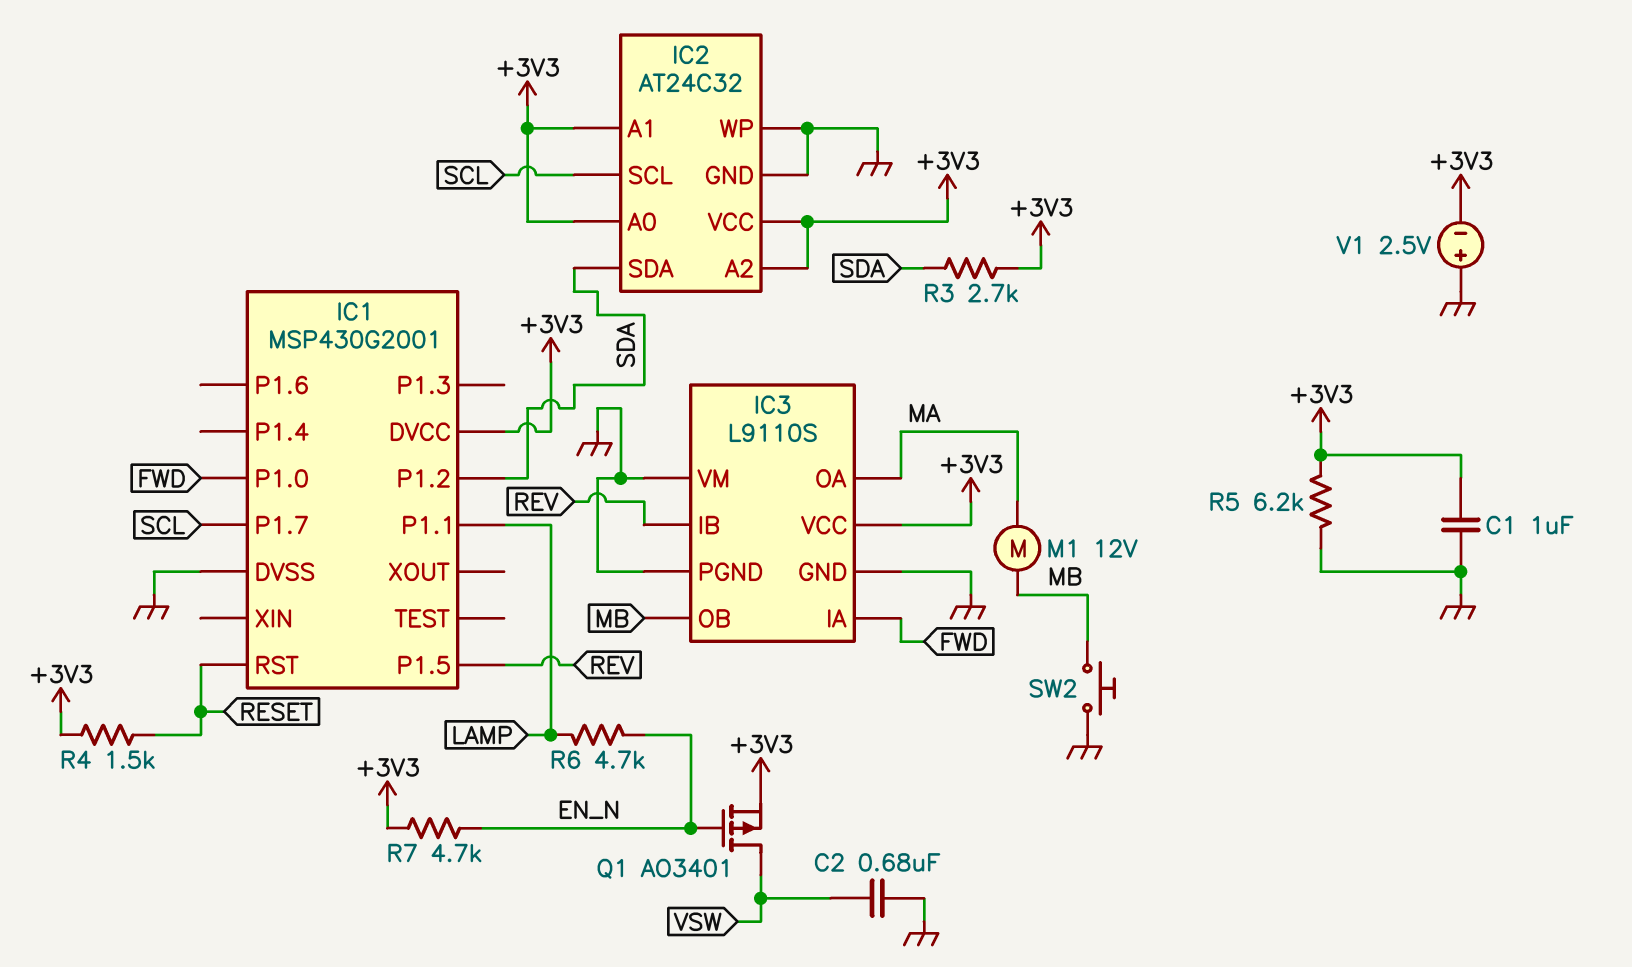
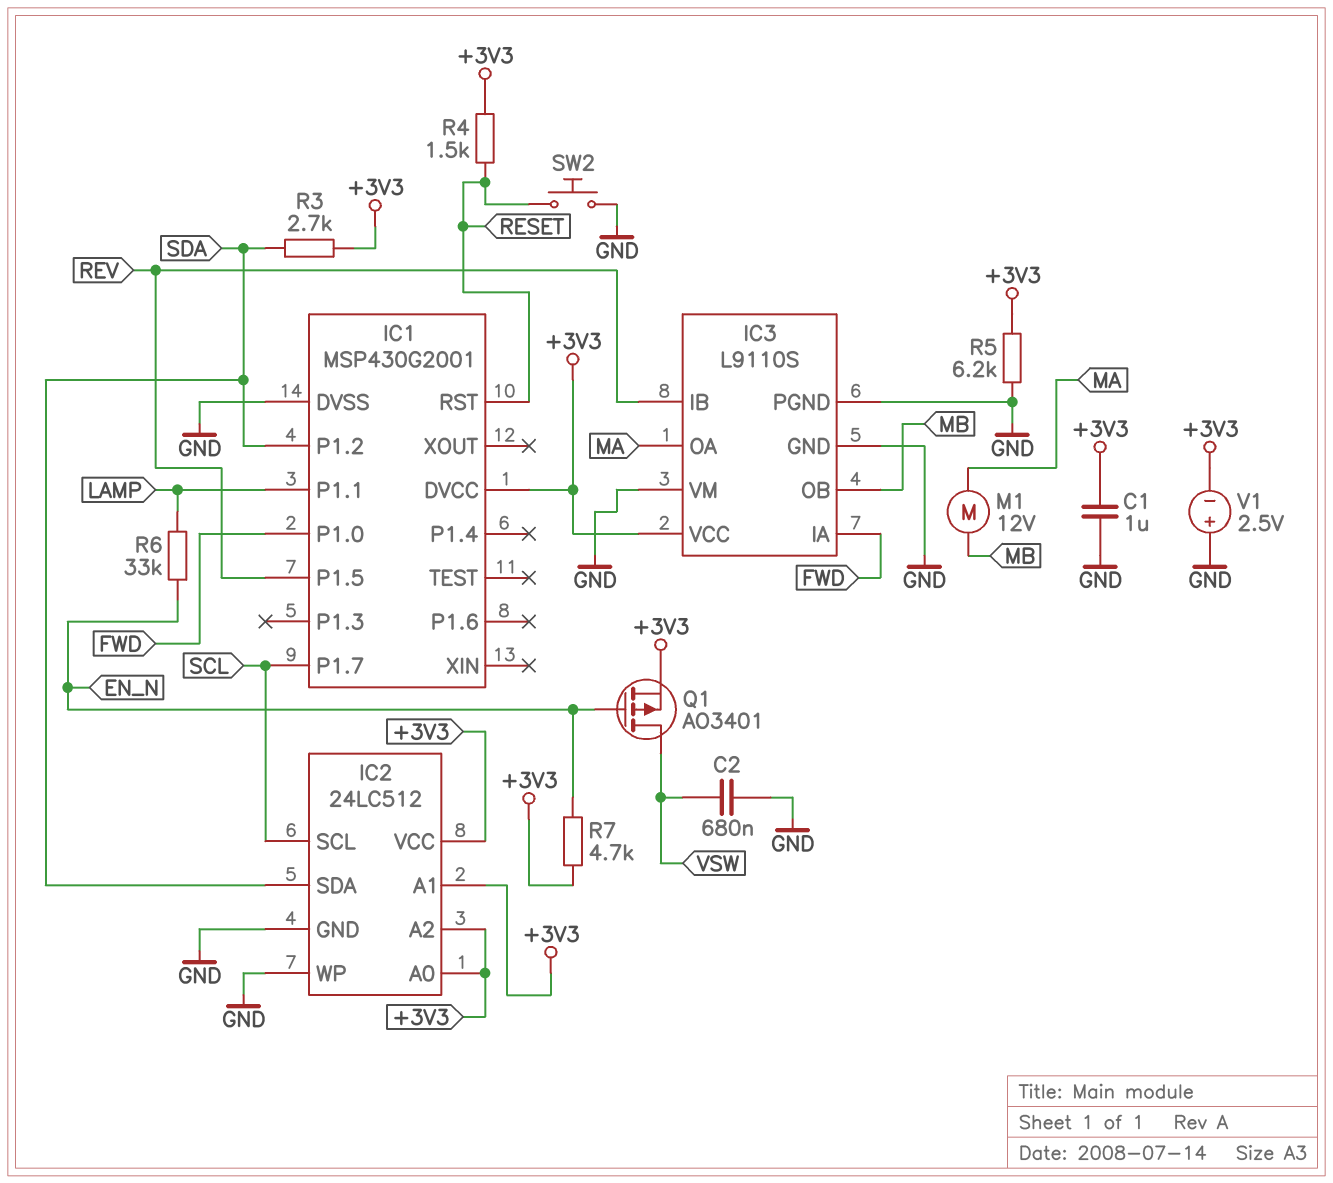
IC2: AT24C32 -> 24LC512
R6: 4.7k (EN_N, LAMP) -> 33k (EN_N, LAMP)
SW2: button (GND, MB) -> button (GND, RESET)

